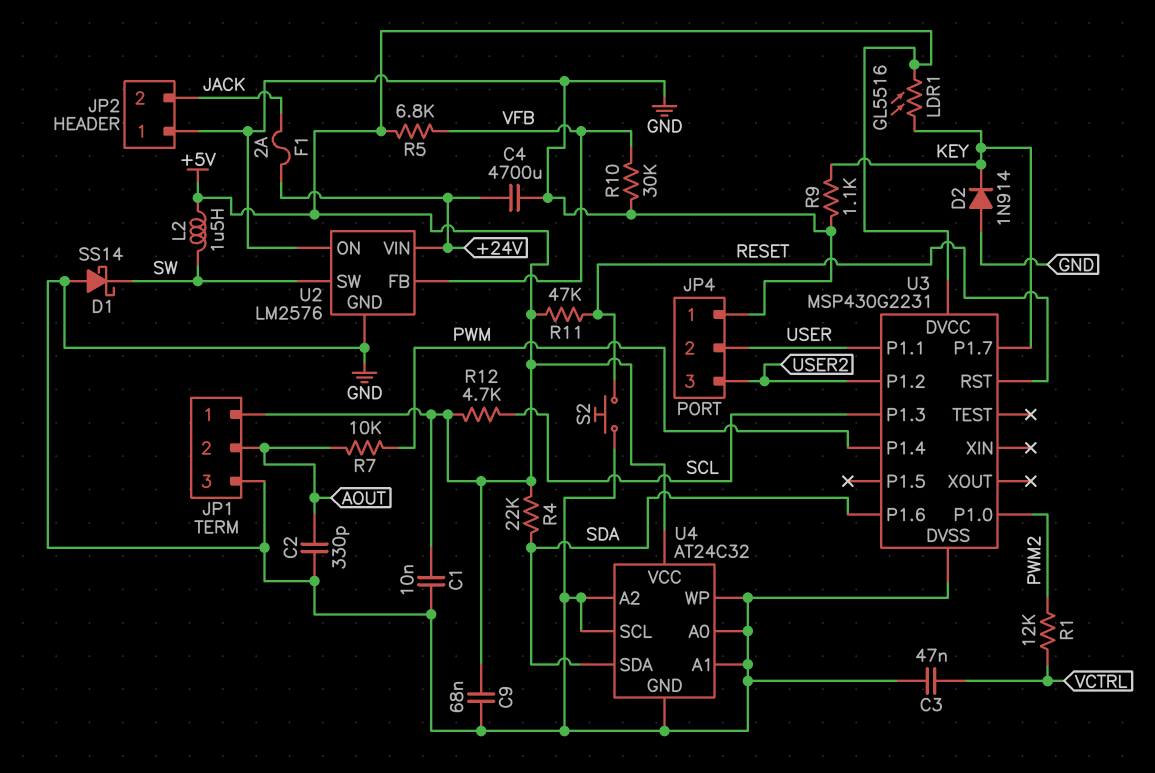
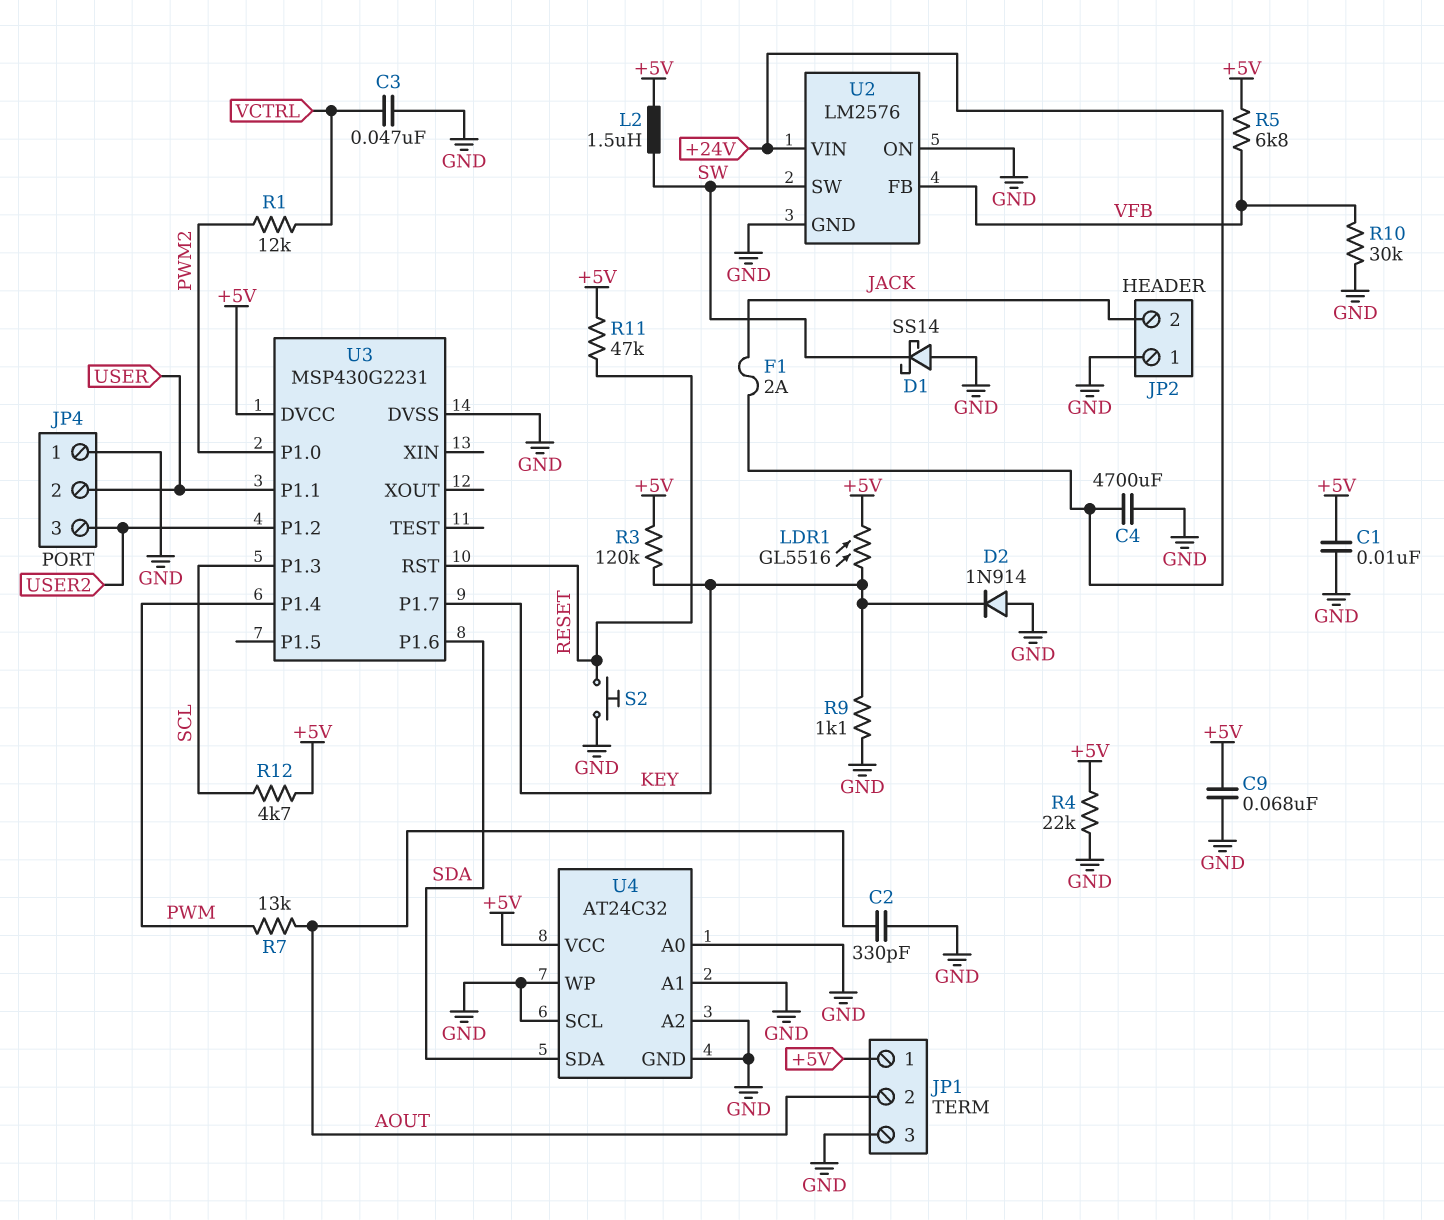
R3: none -> 120k (+5V, KEY)
R4: 22k (+5V, SDA) -> 22k (+5V, GND)
R7: 10k (AOUT, PWM) -> 13k (AOUT, PWM)

